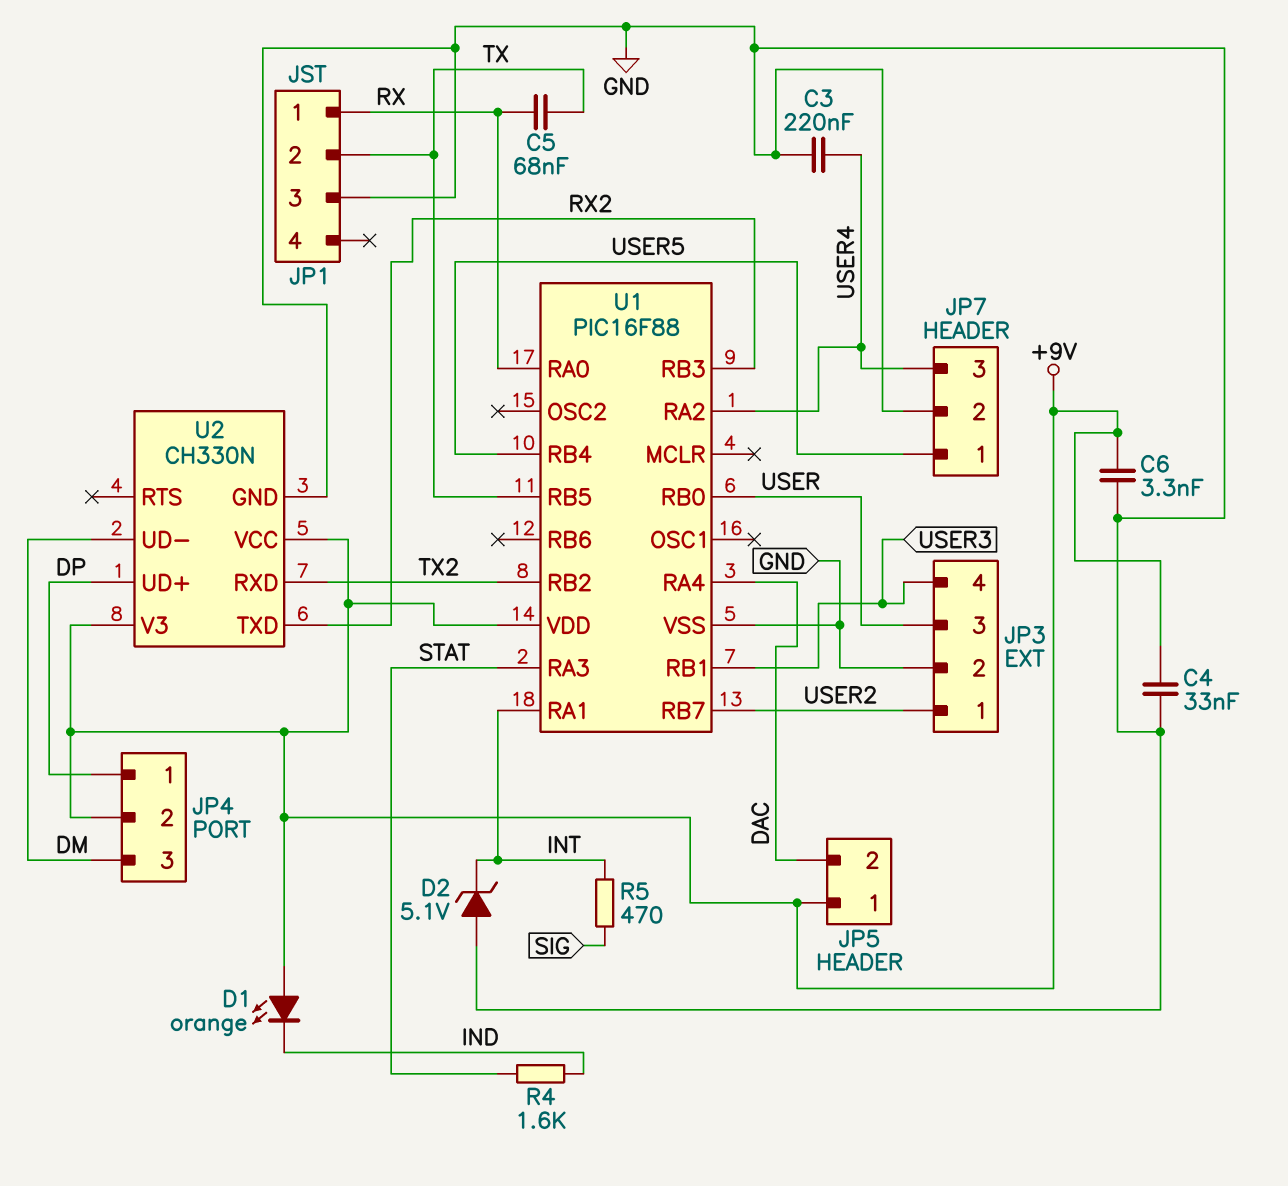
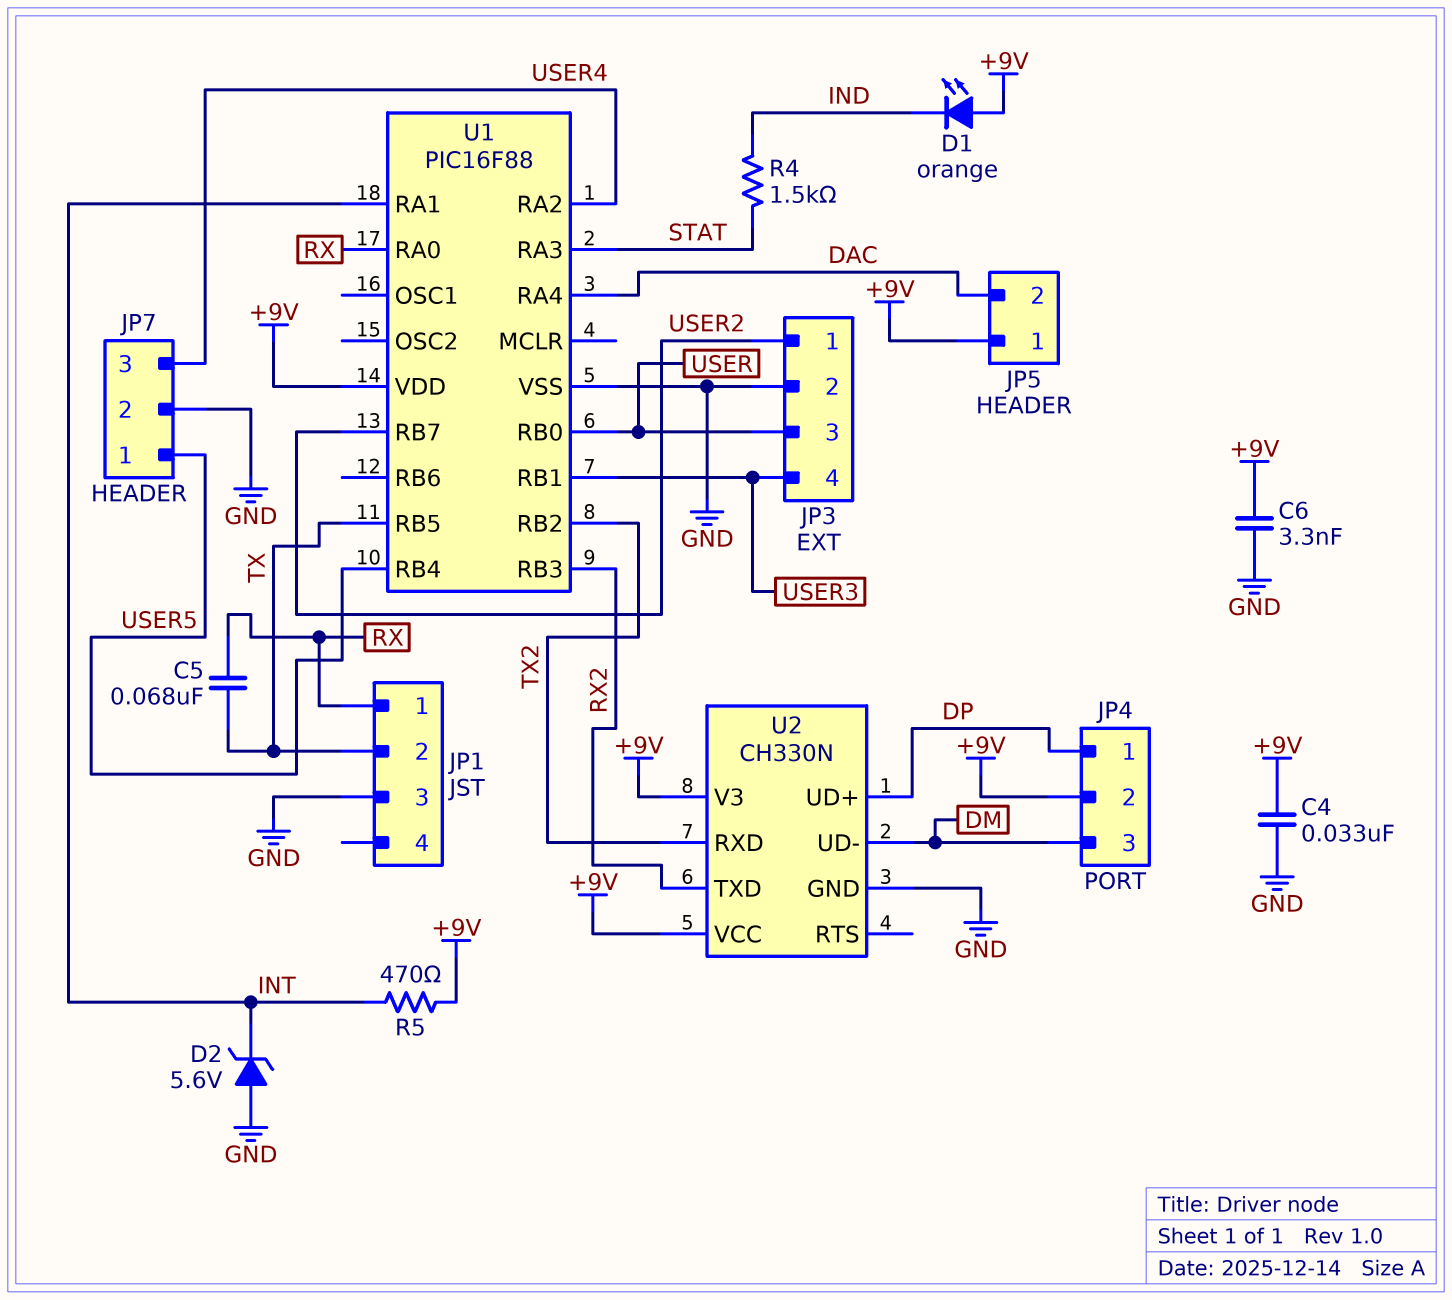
C3: 220nF (GND, USER4) -> none
D2: zener 5.1V (A GND, K INT) -> zener 5.6V (A GND, K INT)
R4: 1.6k (IND, STAT) -> 1.5k (IND, STAT)
R5: 470 (INT, SIG) -> 470 (+9V, INT)

